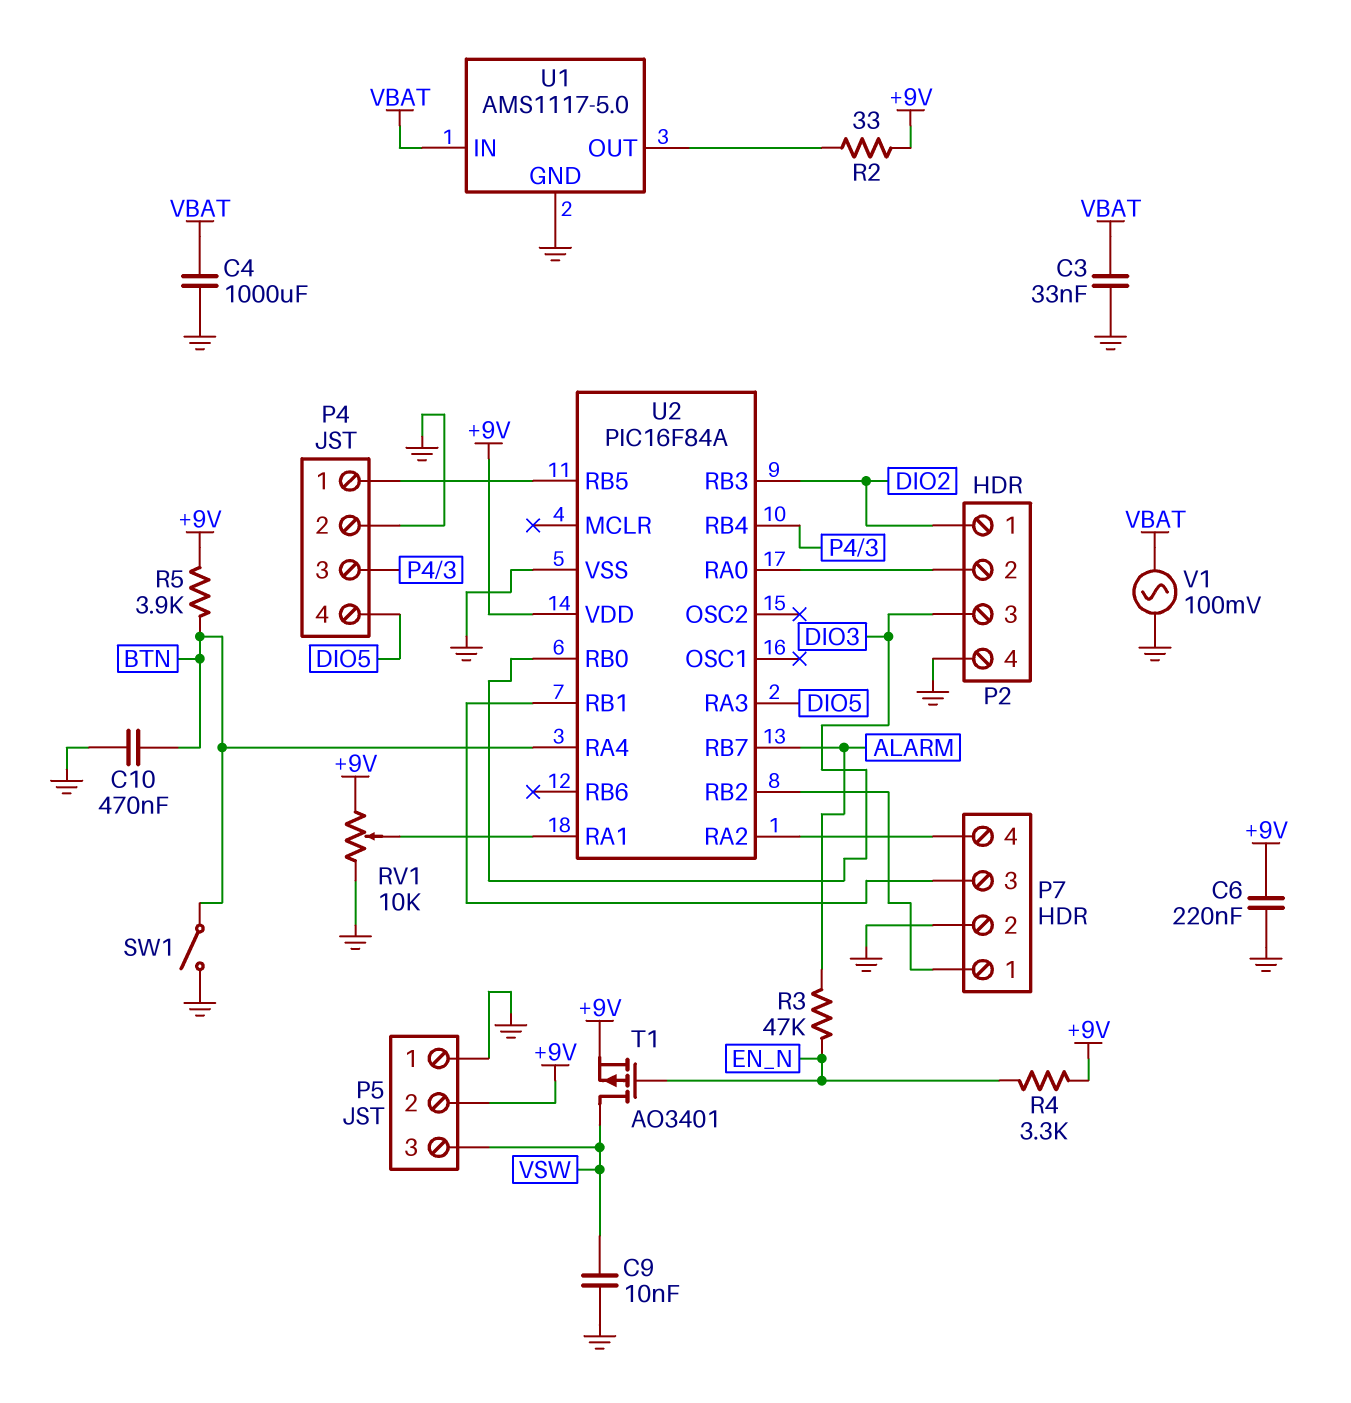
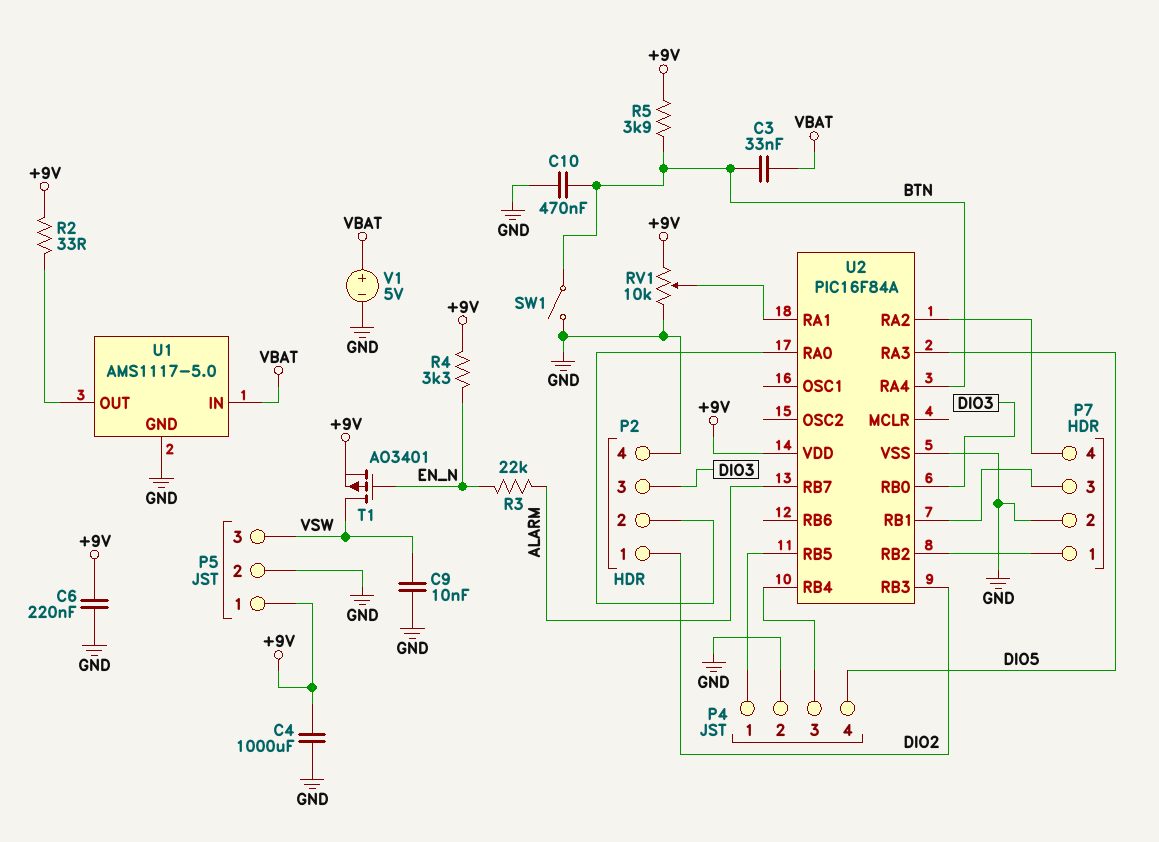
C3: 33nF (GND, VBAT) -> 33nF (BTN, VBAT)
C4: 1000uF (GND, VBAT) -> 1000uF (+9V, GND)
P5 pin 1: GND -> +9V
P5 pin 2: +9V -> GND
R3: 47k (ALARM, EN_N) -> 22k (ALARM, EN_N)
V1: AC 100mV (GND, VBAT) -> 5V (plus VBAT, minus GND)

